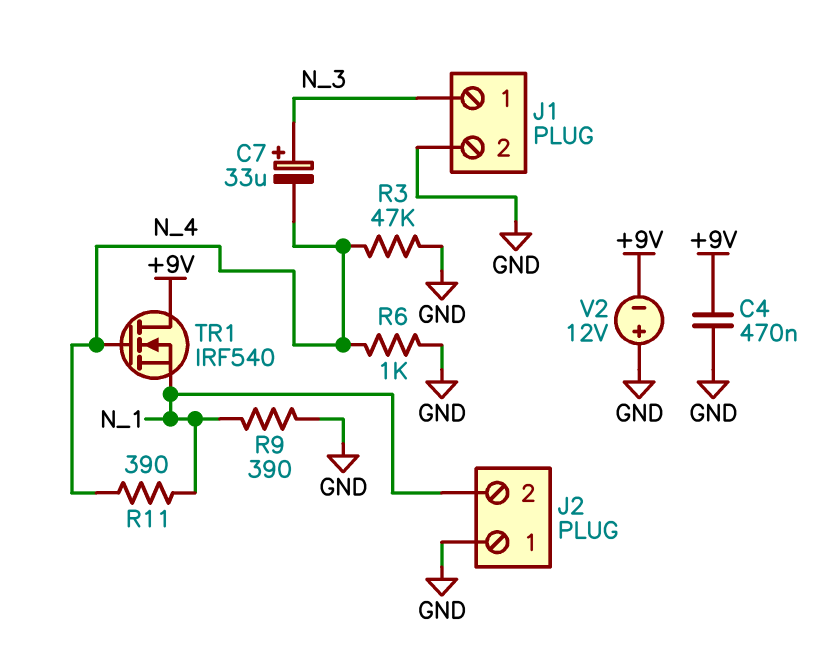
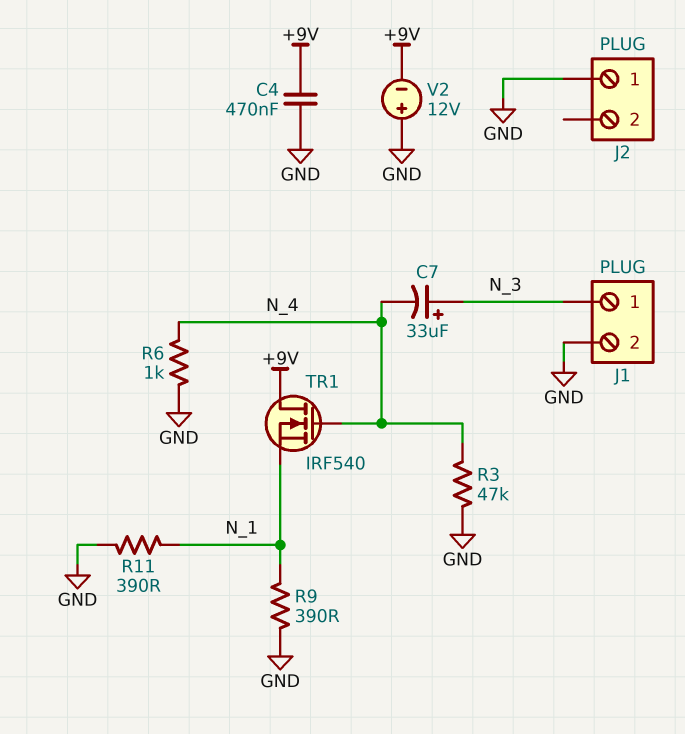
J2 pin 2: N_1 -> none
R11: 390 (N_1, N_4) -> 390 (GND, N_1)

